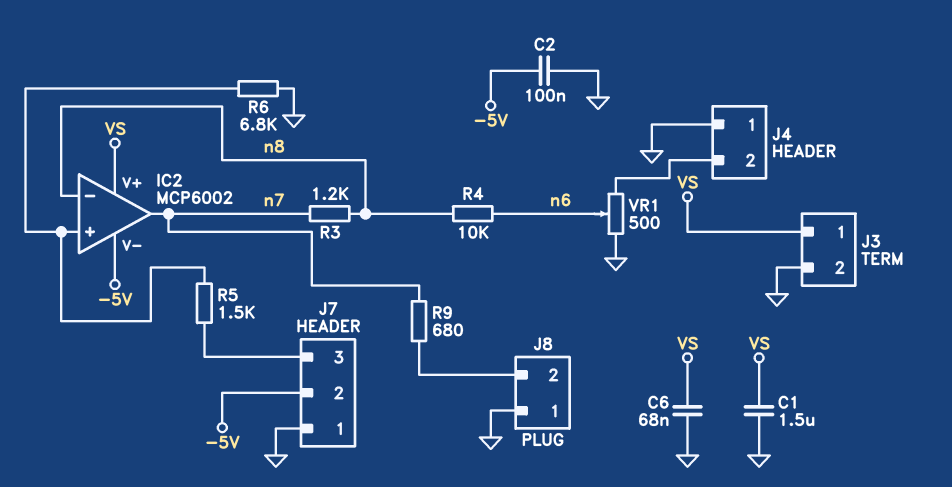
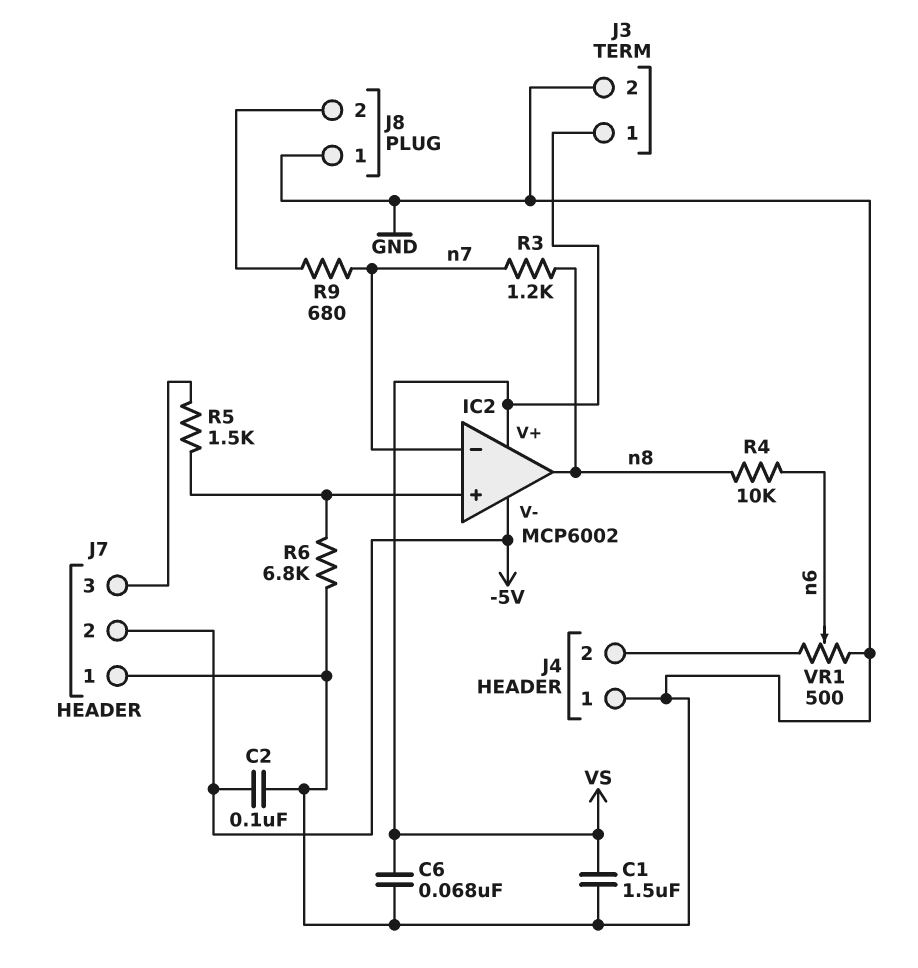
IC2 pin in-: n8 -> n7
IC2 pin out: n7 -> n8

